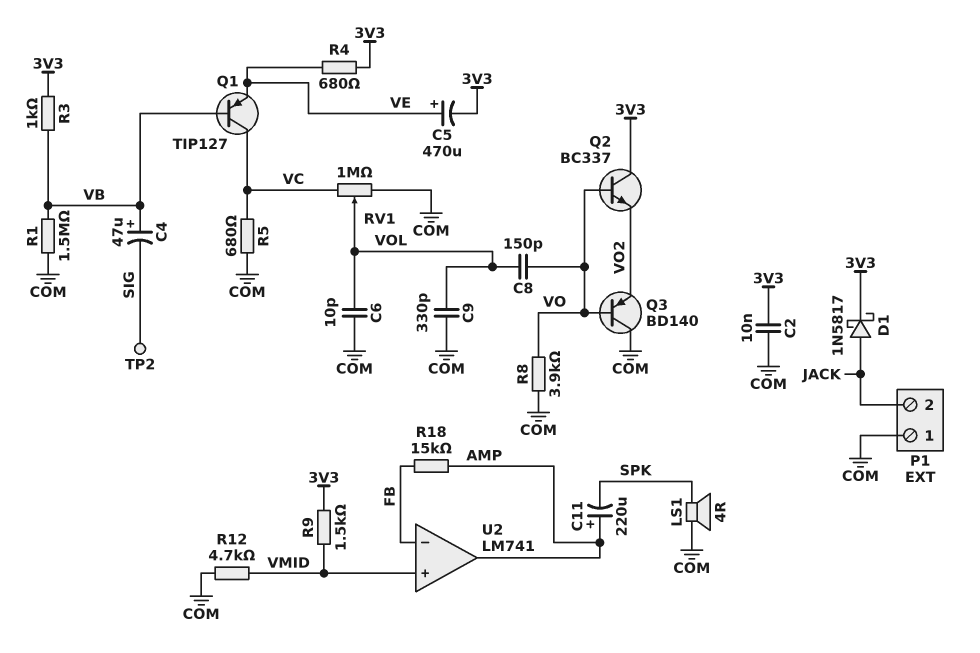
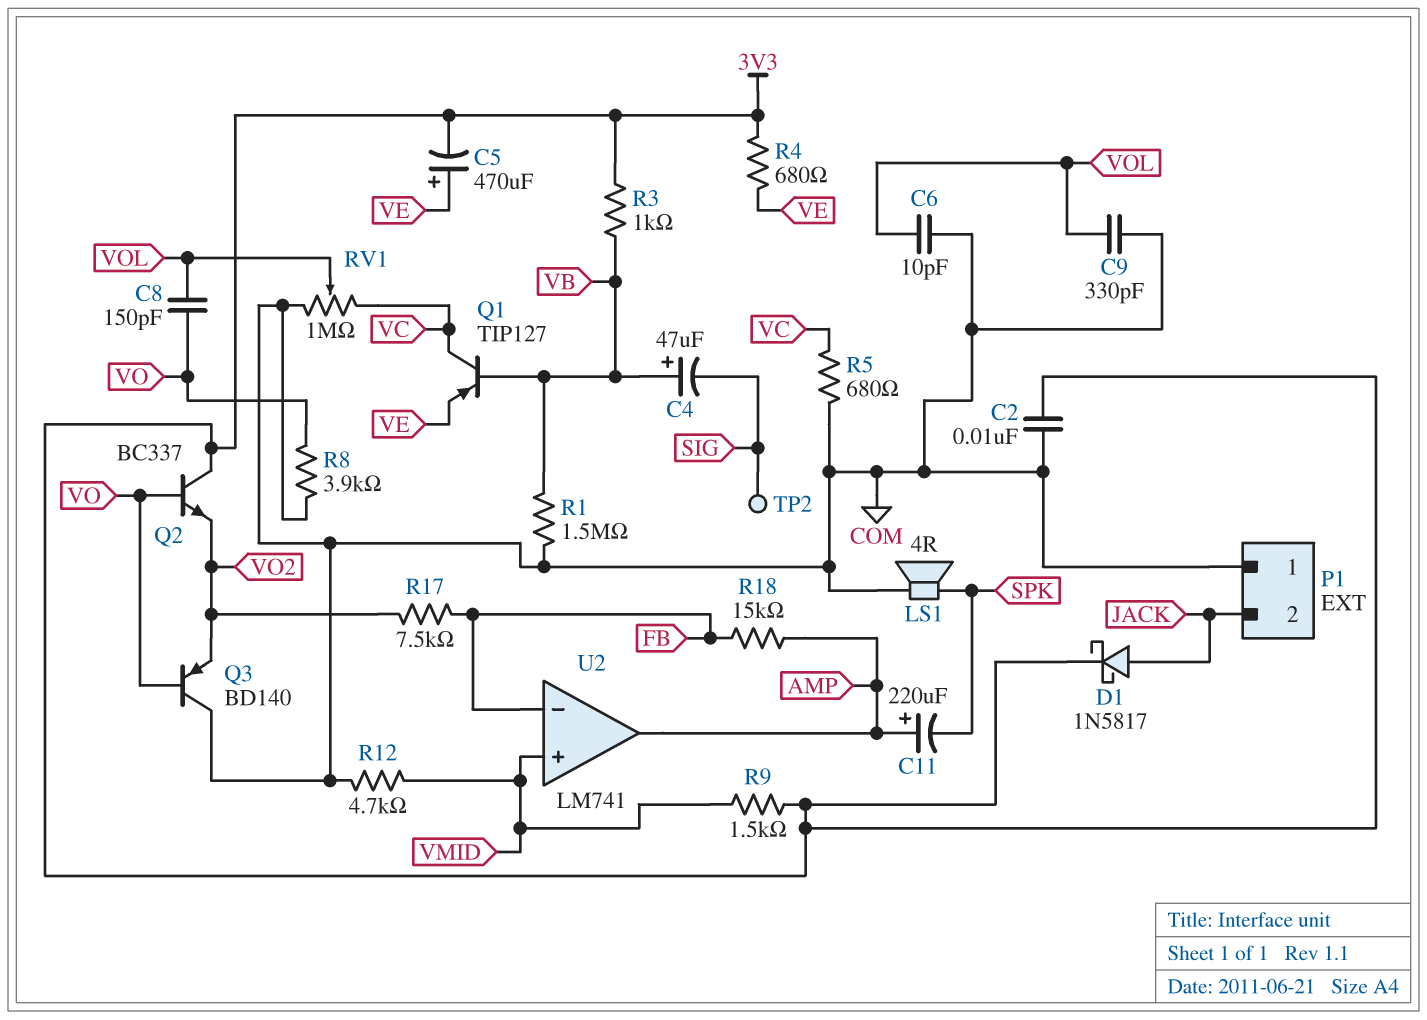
R17: none -> 7.5k (FB, VO2)

